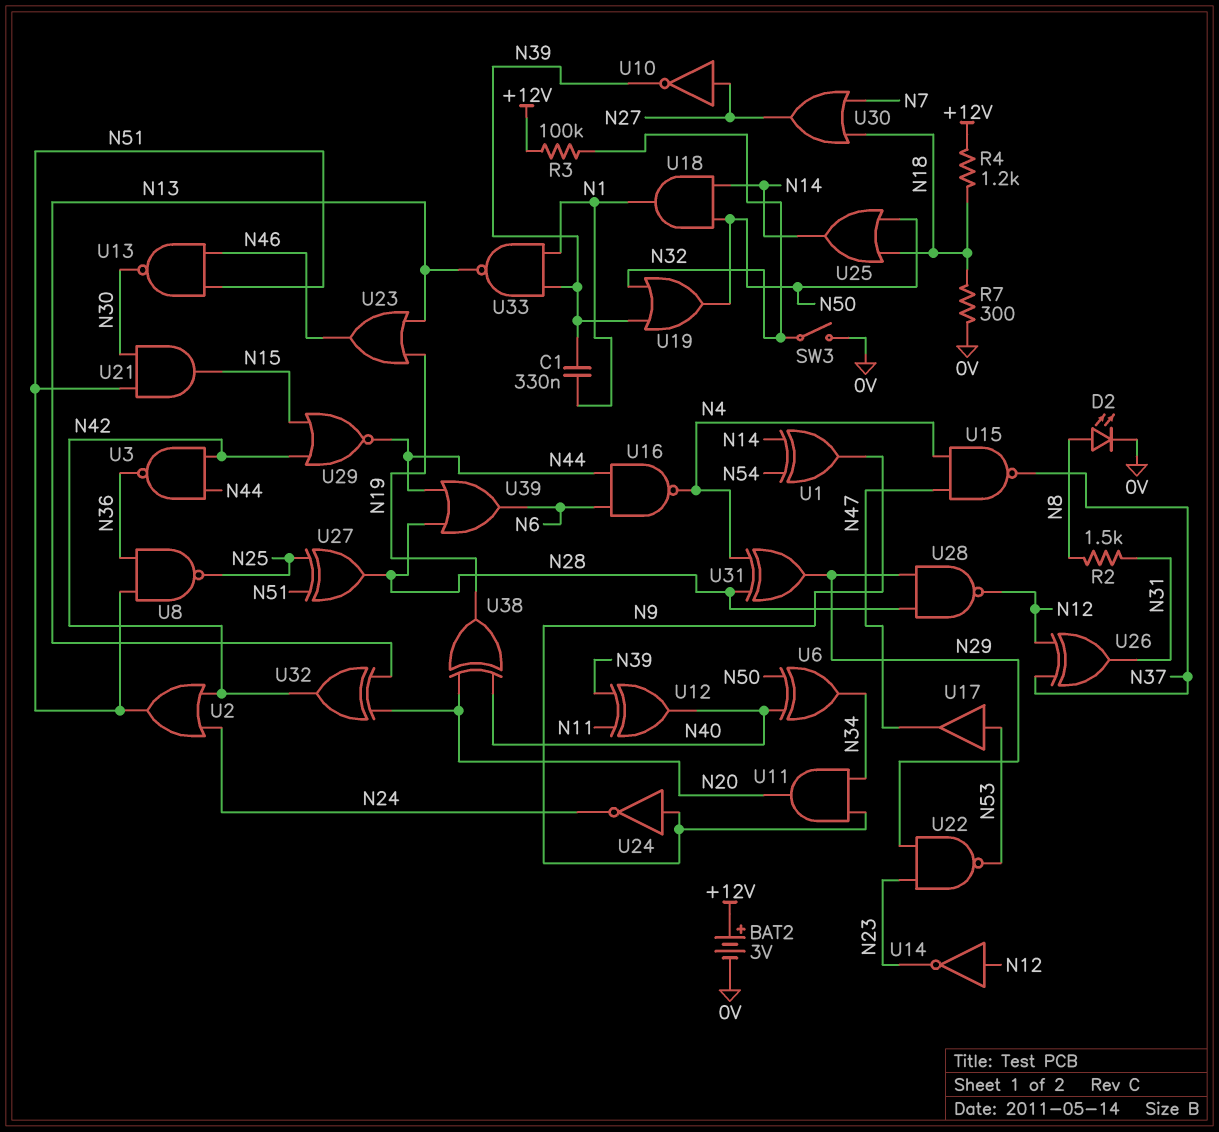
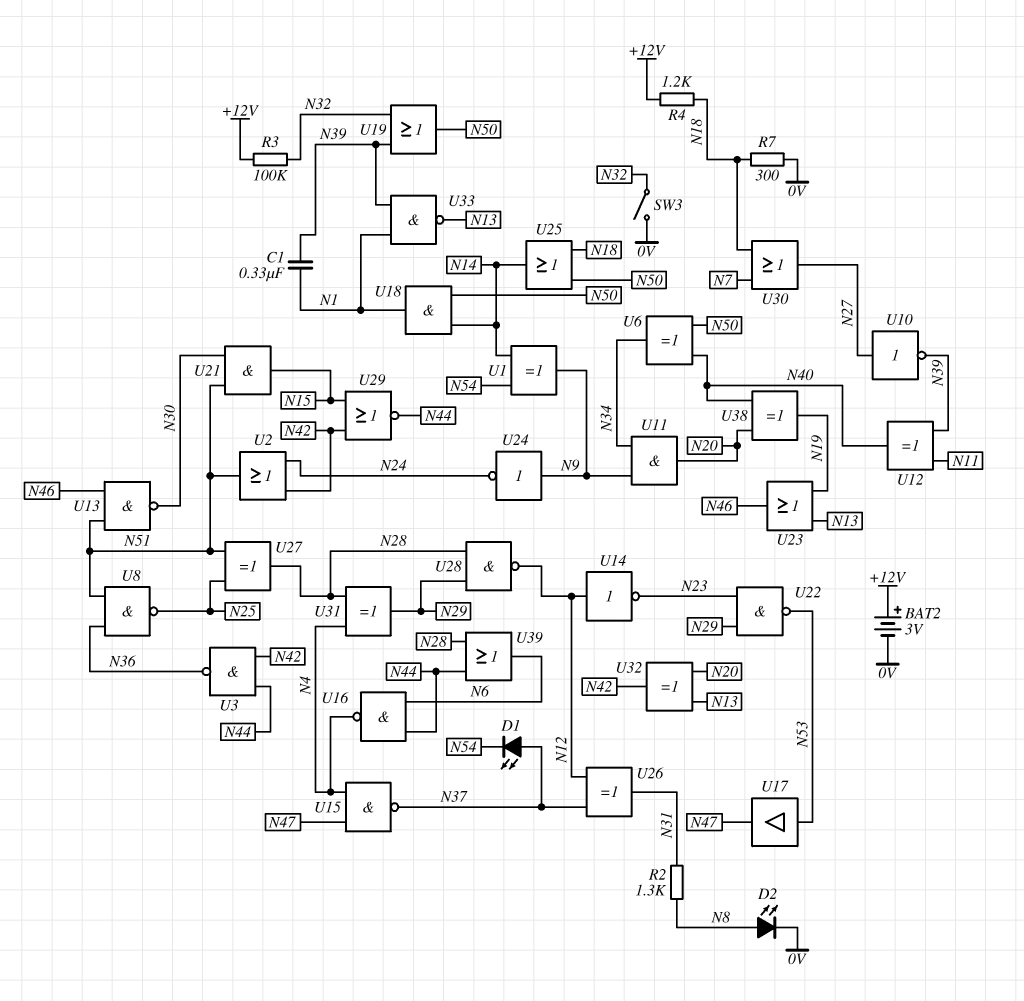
D1: none -> LED (A N37, K N54)
R2: 1.5k (N8, N31) -> 1.3k (N8, N31)

